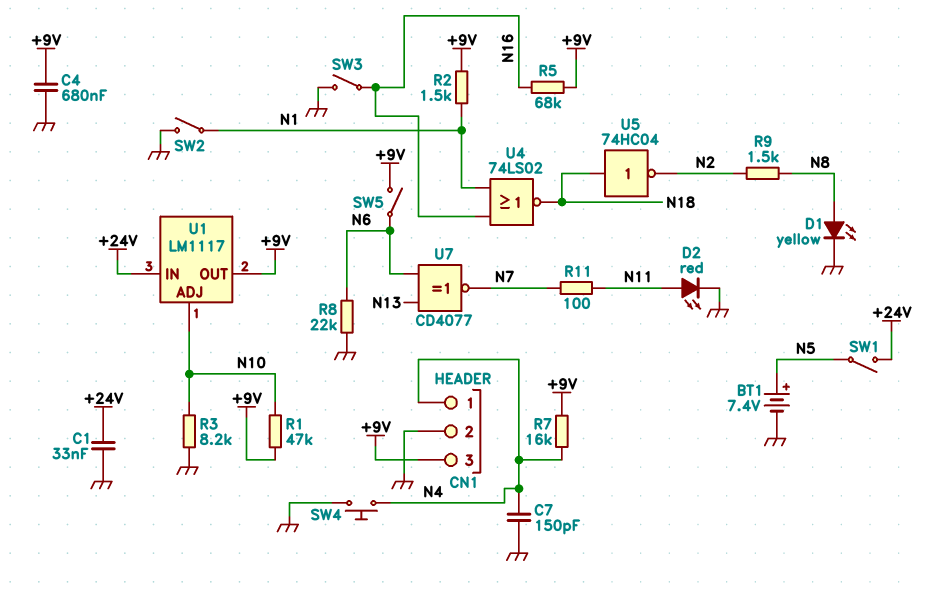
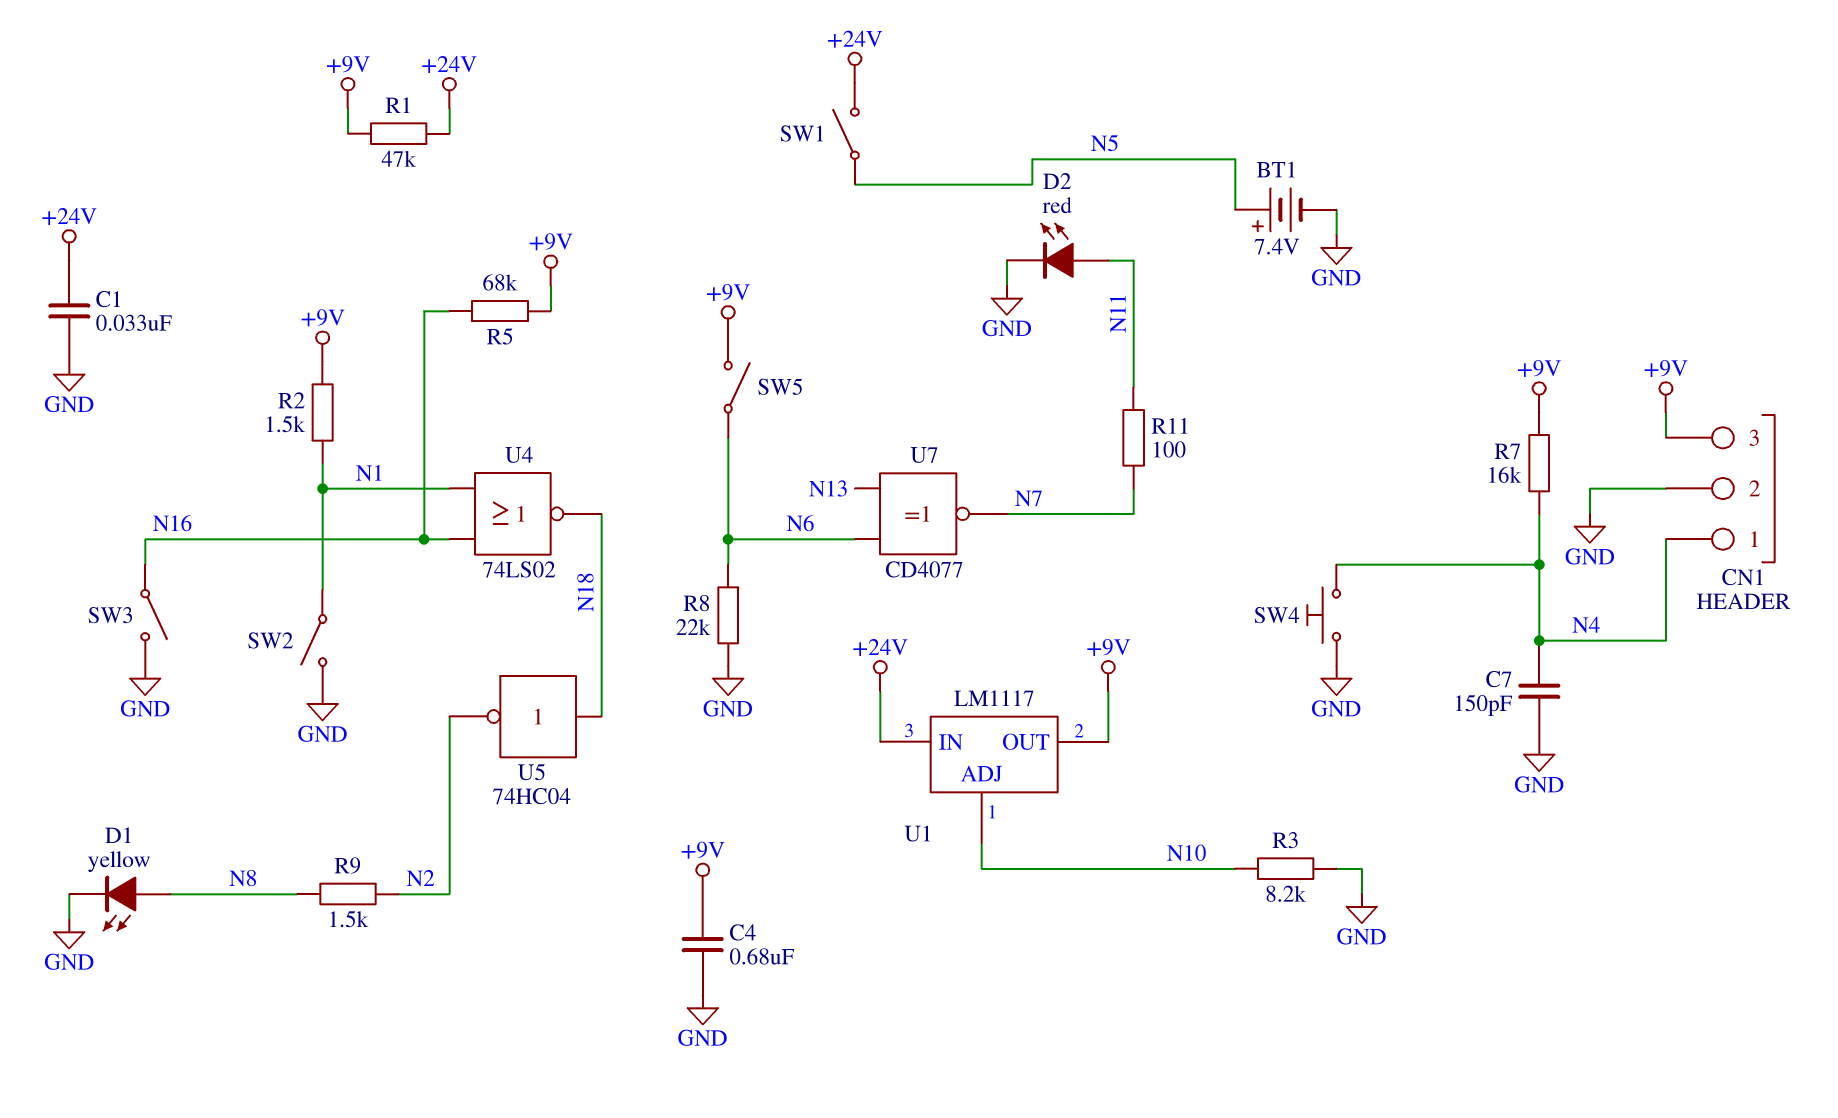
R1: 47k (+9V, N10) -> 47k (+9V, +24V)

